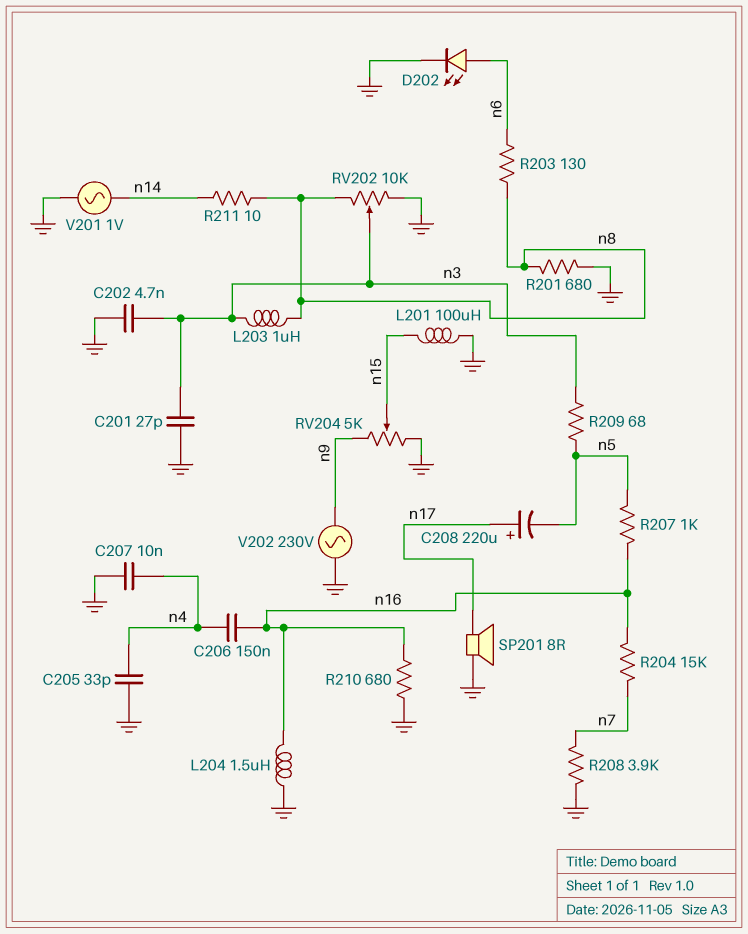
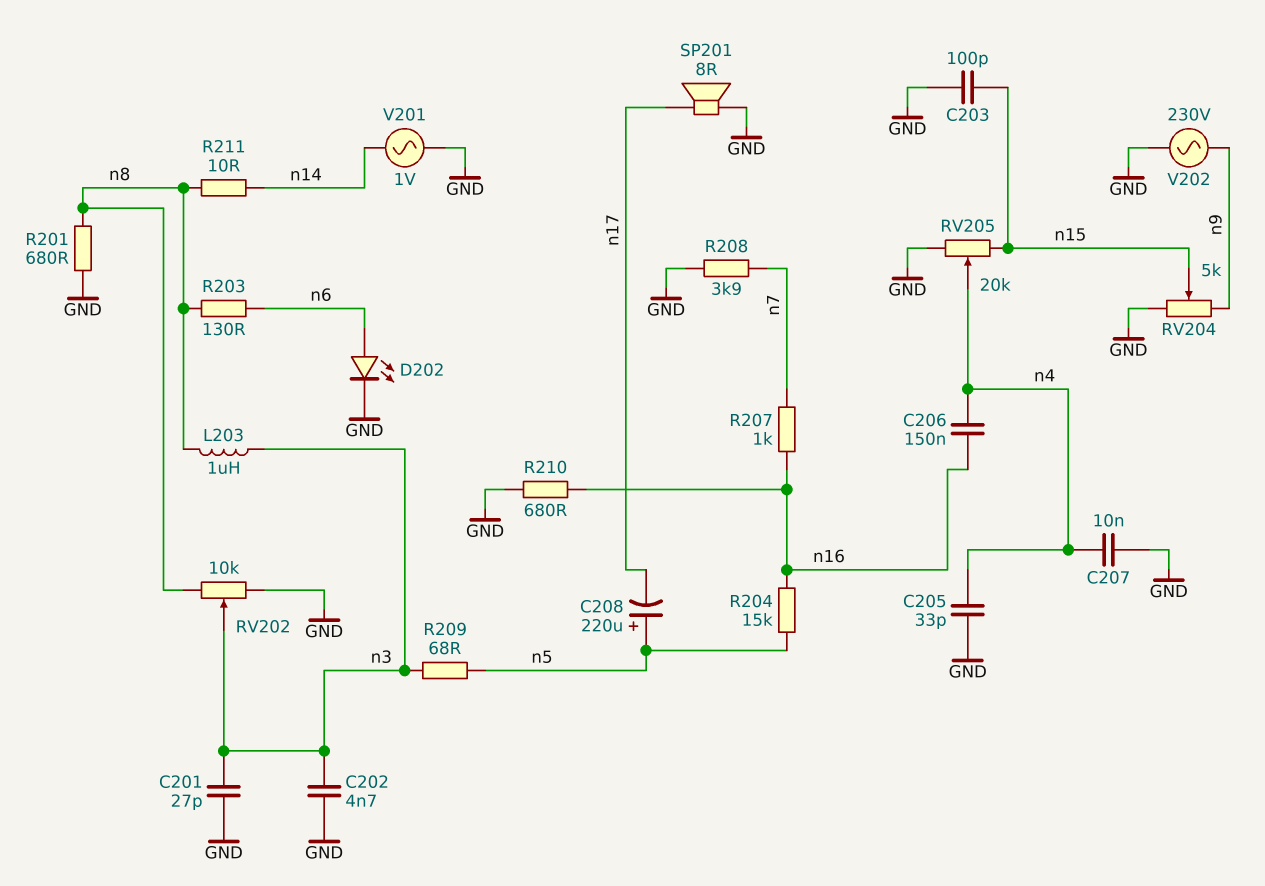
C203: none -> 100pF (GND, n15)
C208: 220uF (plus n17, minus n5) -> 220uF (plus n5, minus n17)
L201: 100uH (GND, n15) -> none
L204: 1.5uH (GND, n16) -> none
R204: 15k (n7, n16) -> 15k (n5, n16)
R207: 1k (n5, n16) -> 1k (n7, n16)
RV205: none -> 20k (GND, n15, wiper n4)

